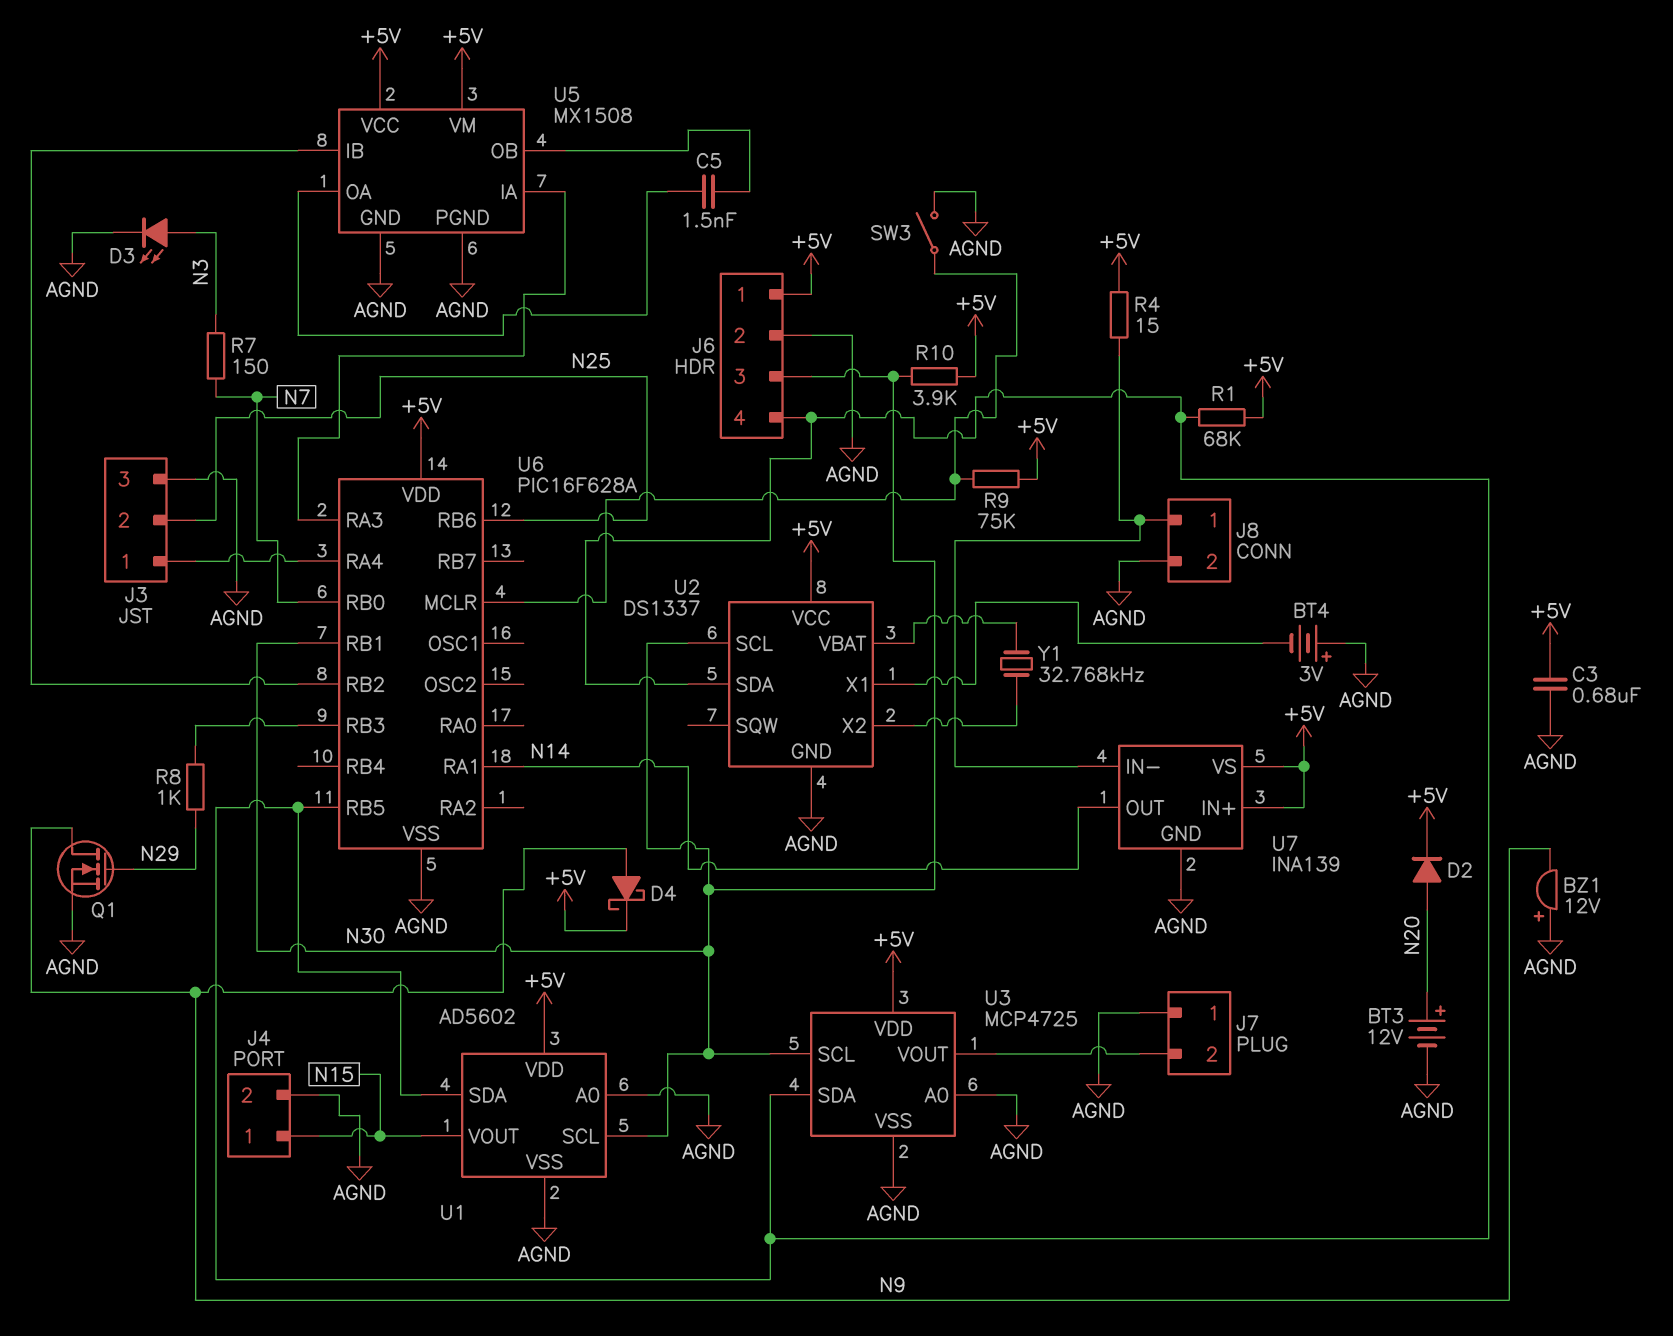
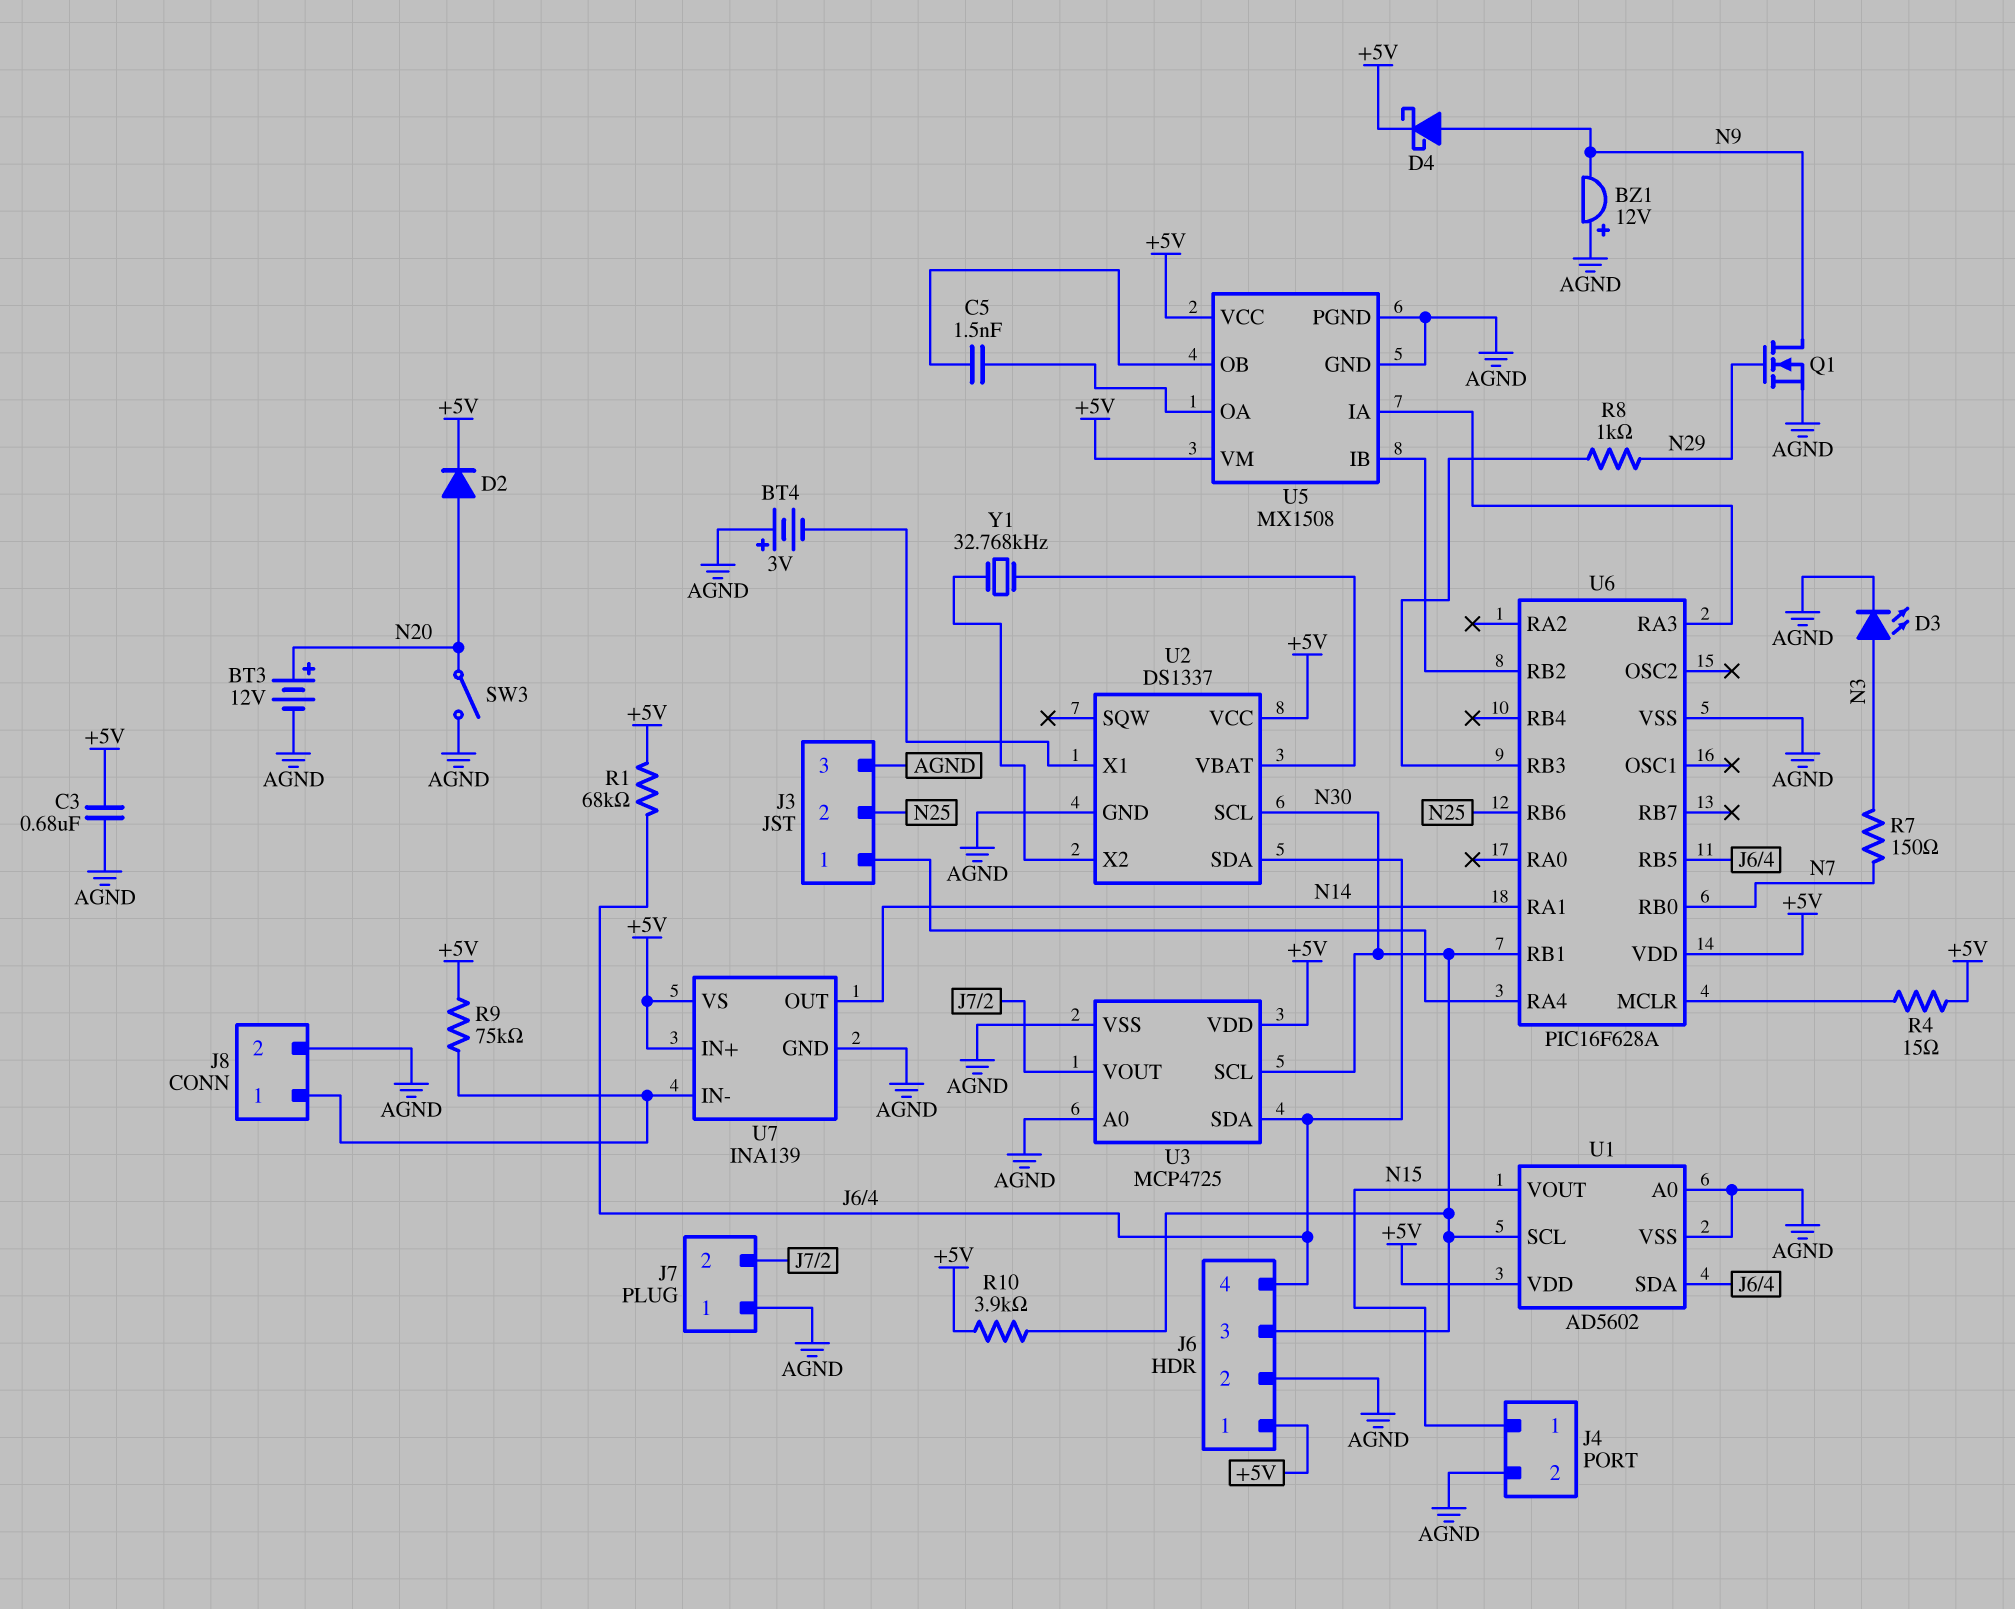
R4: 15 (+5V, J8/1) -> 15 (+5V, U6/MCLR)
R9: 75k (+5V, U6/MCLR) -> 75k (+5V, J8/1)
SW3: switch (AGND, U6/MCLR) -> switch (AGND, N20)

